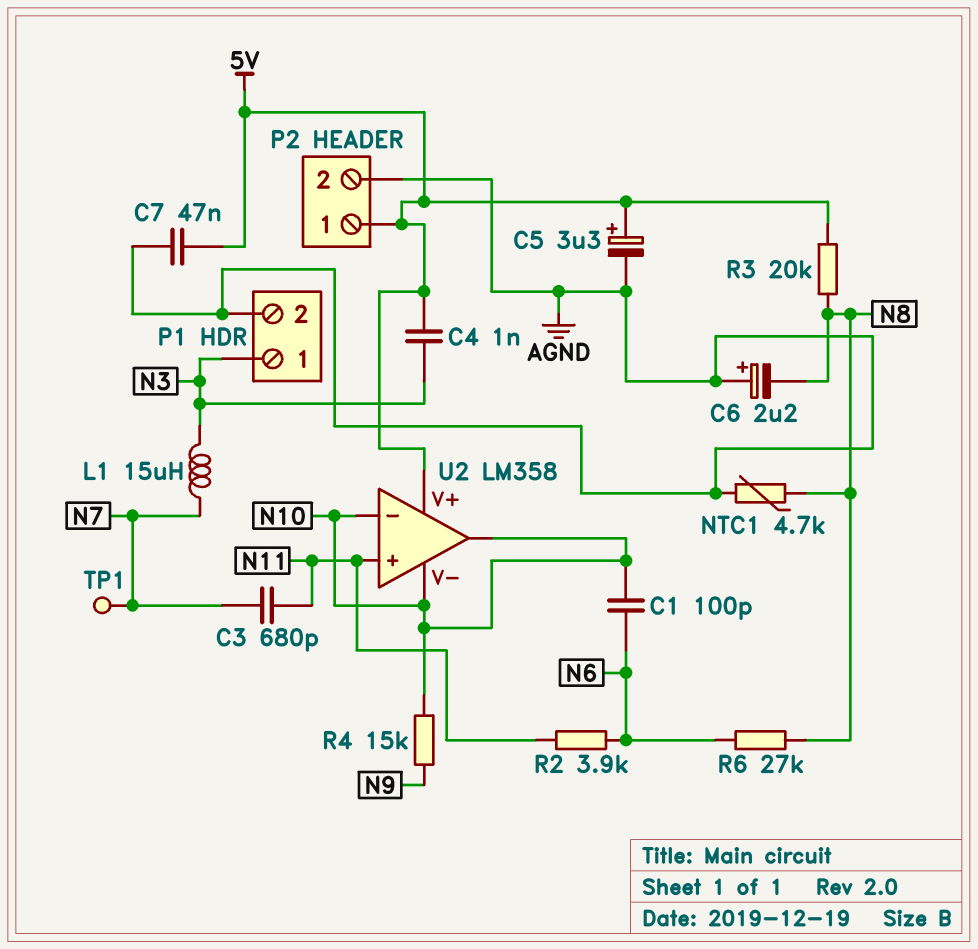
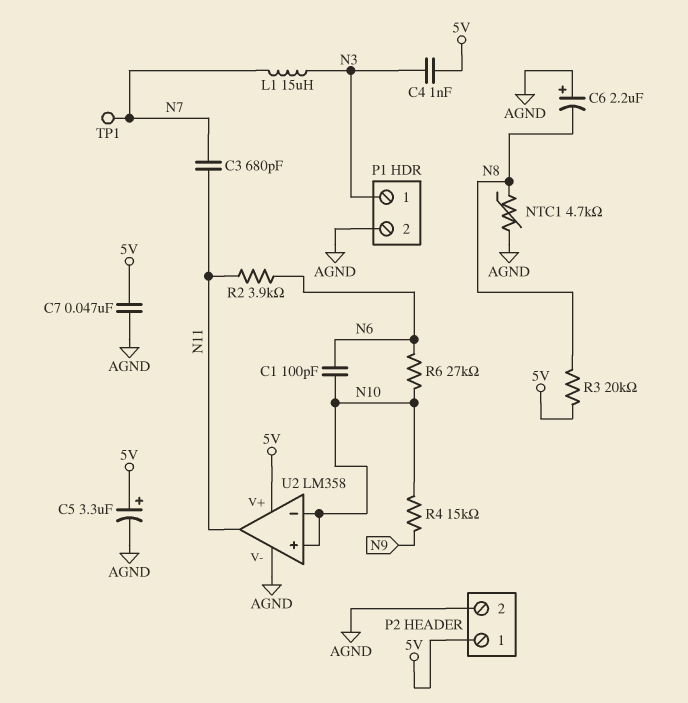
R6: 27k (N6, N8) -> 27k (N6, N10)
U2 pin V-: N10 -> AGND
U2 pin in+: N11 -> N10
U2 pin out: N10 -> N11

